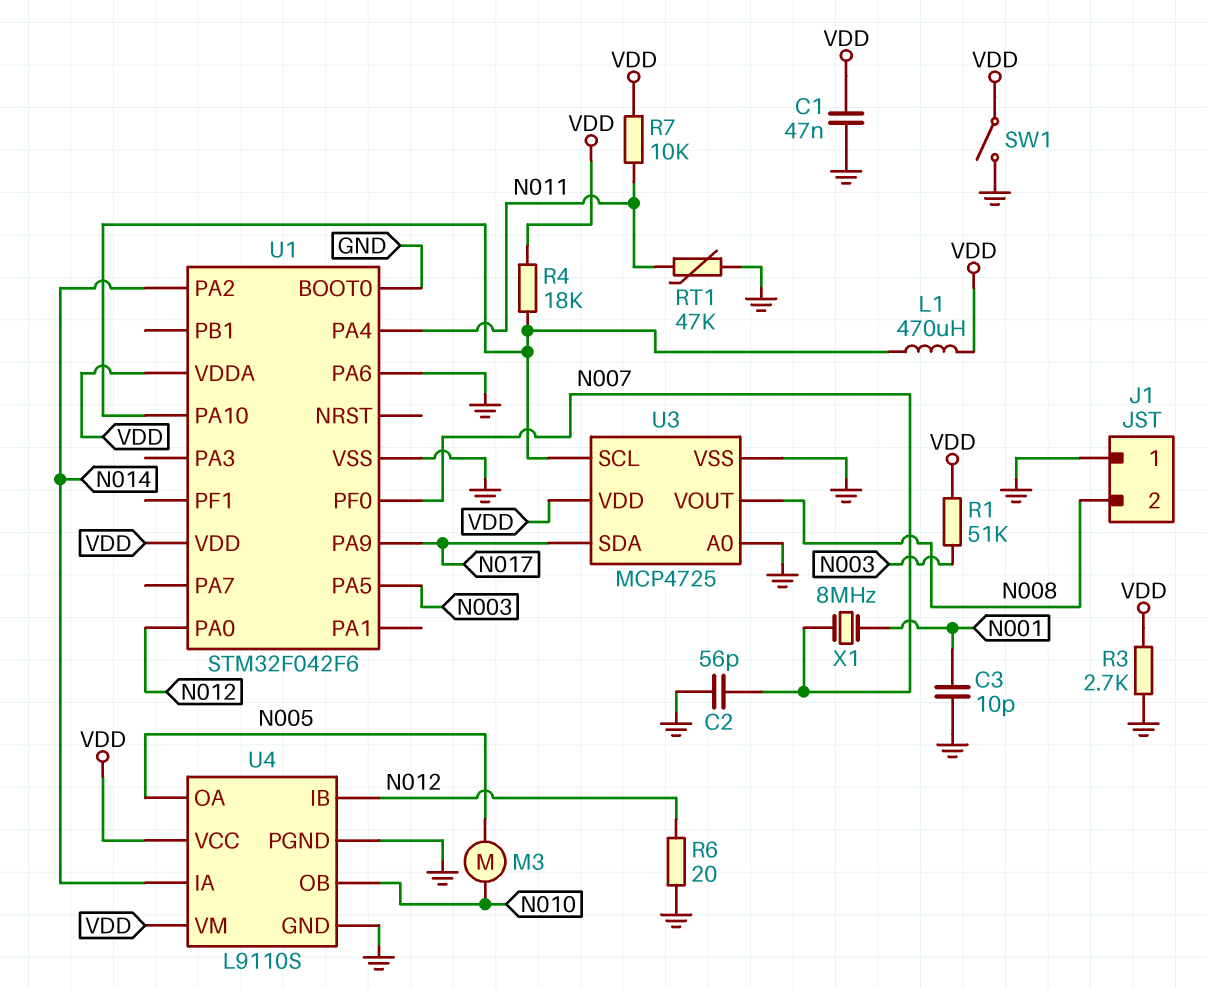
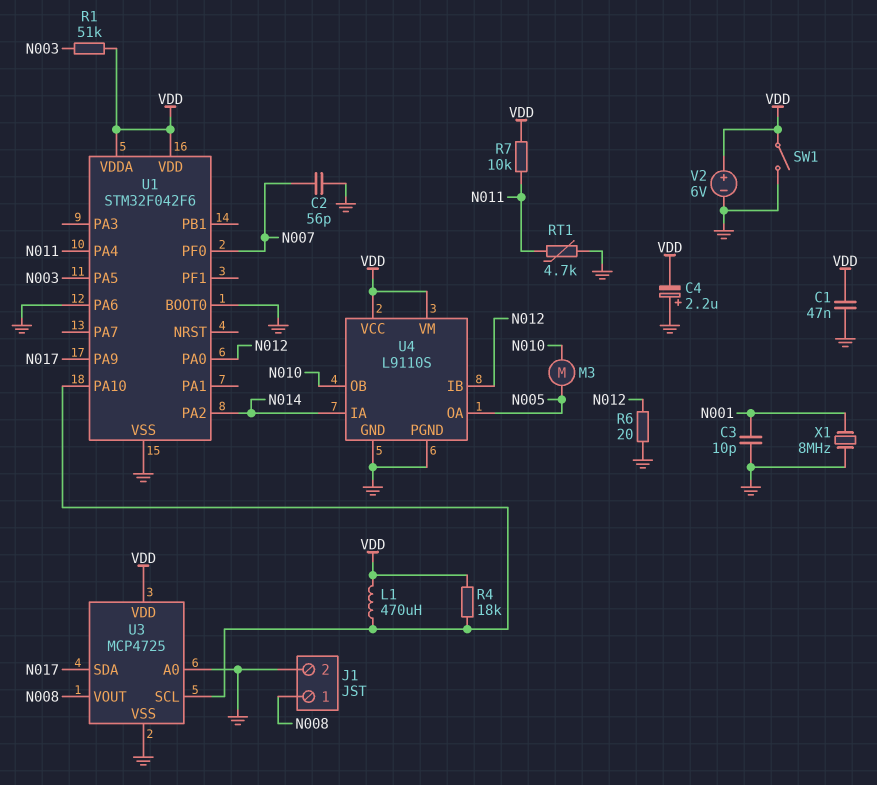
C4: none -> 2.2uF (plus GND, minus VDD)
J1 pin 1: GND -> N008
J1 pin 2: N008 -> GND
R3: 2.7k (GND, VDD) -> none
RT1: 47k (GND, N011) -> 4.7k (GND, N011)
V2: none -> 6V (plus VDD, minus GND)
X1: 8MHz (N001, N007) -> 8MHz (GND, N001)

